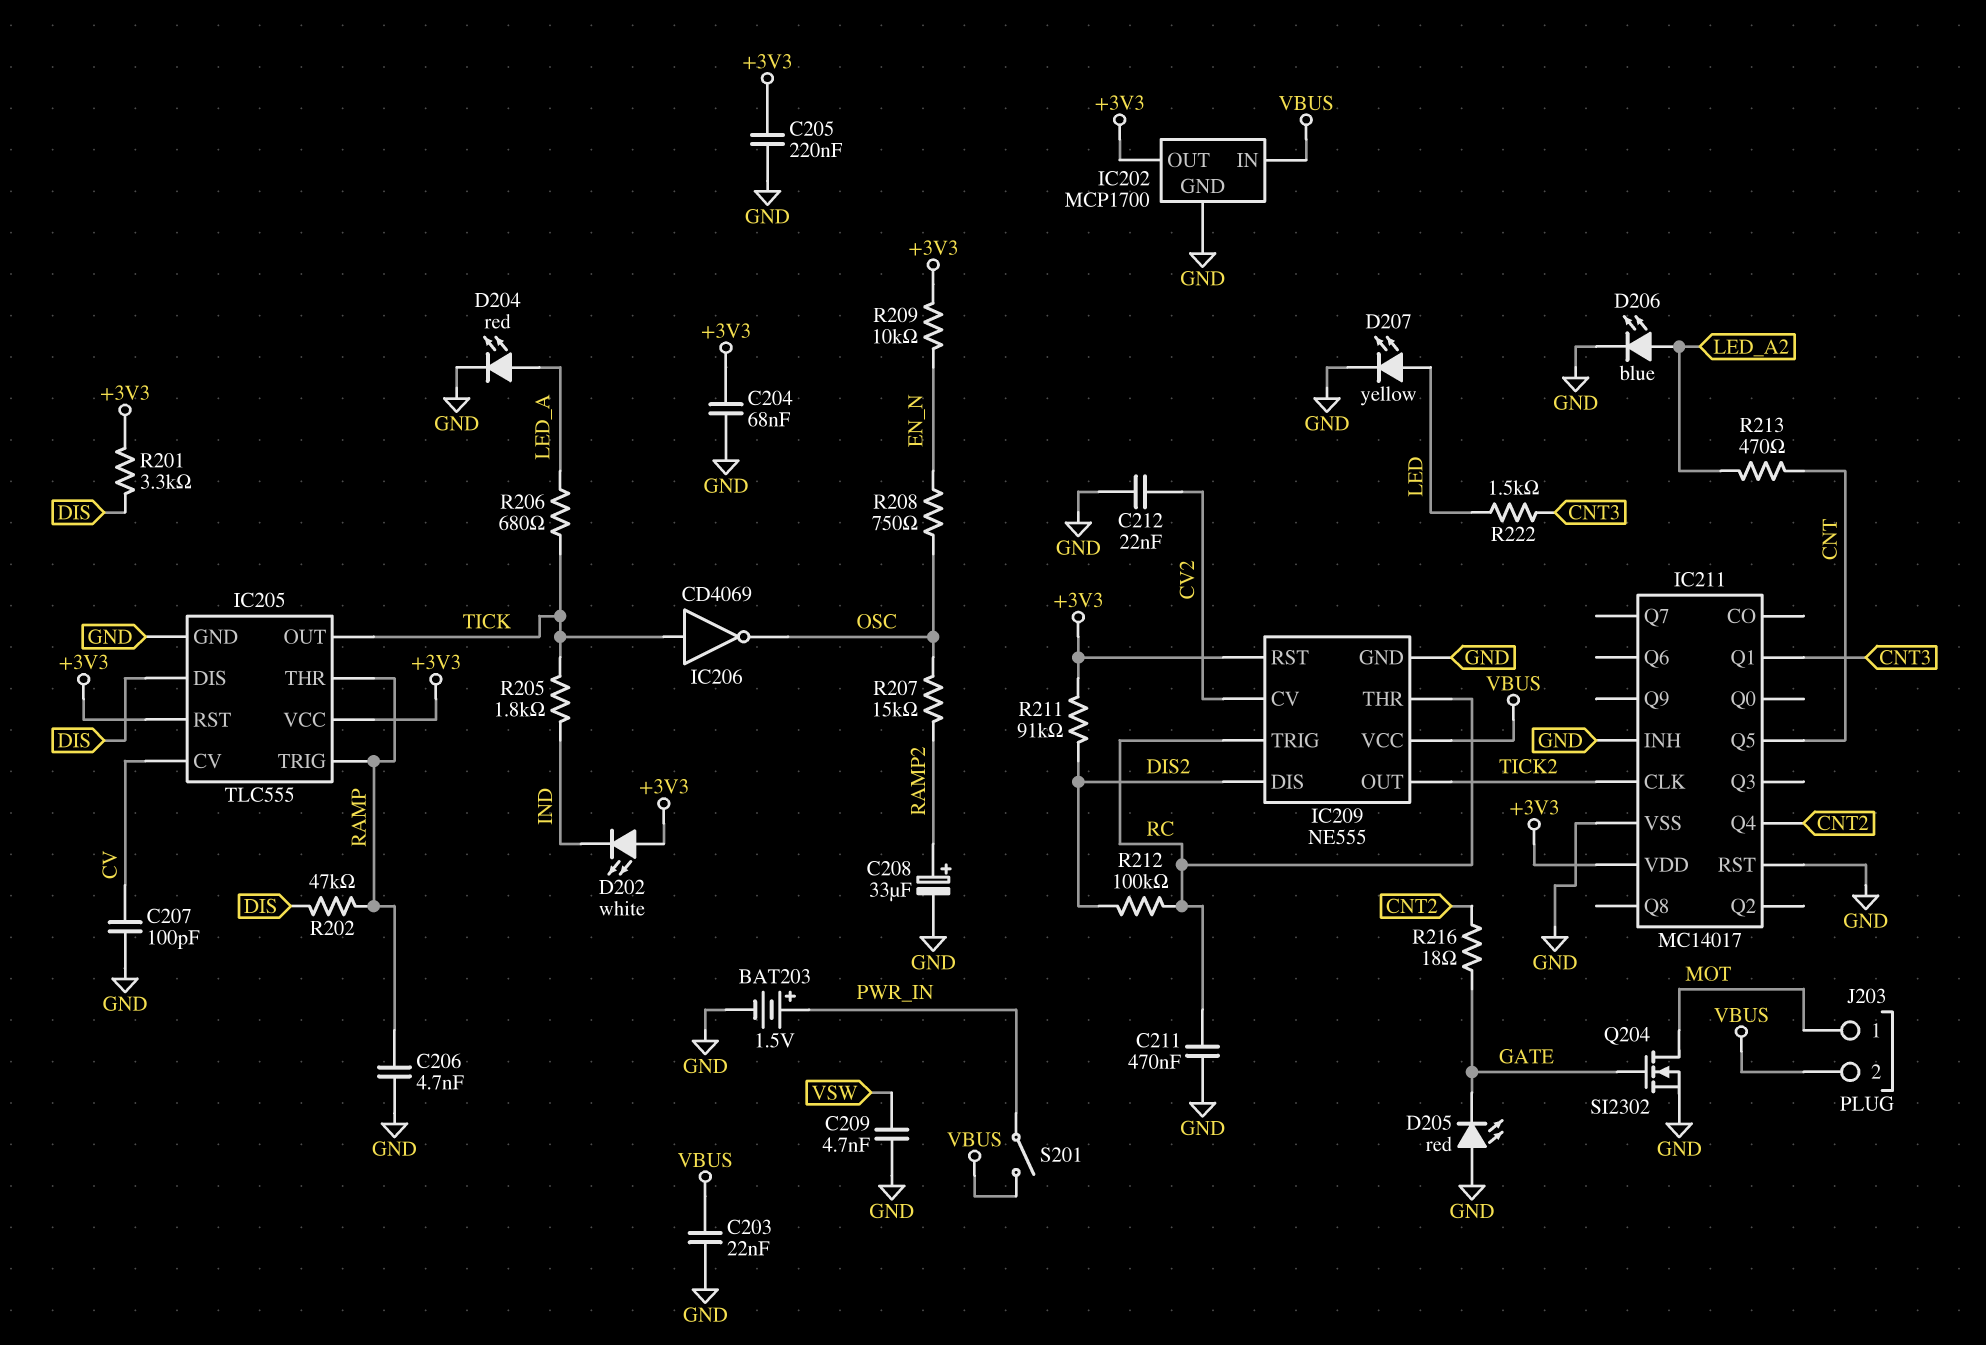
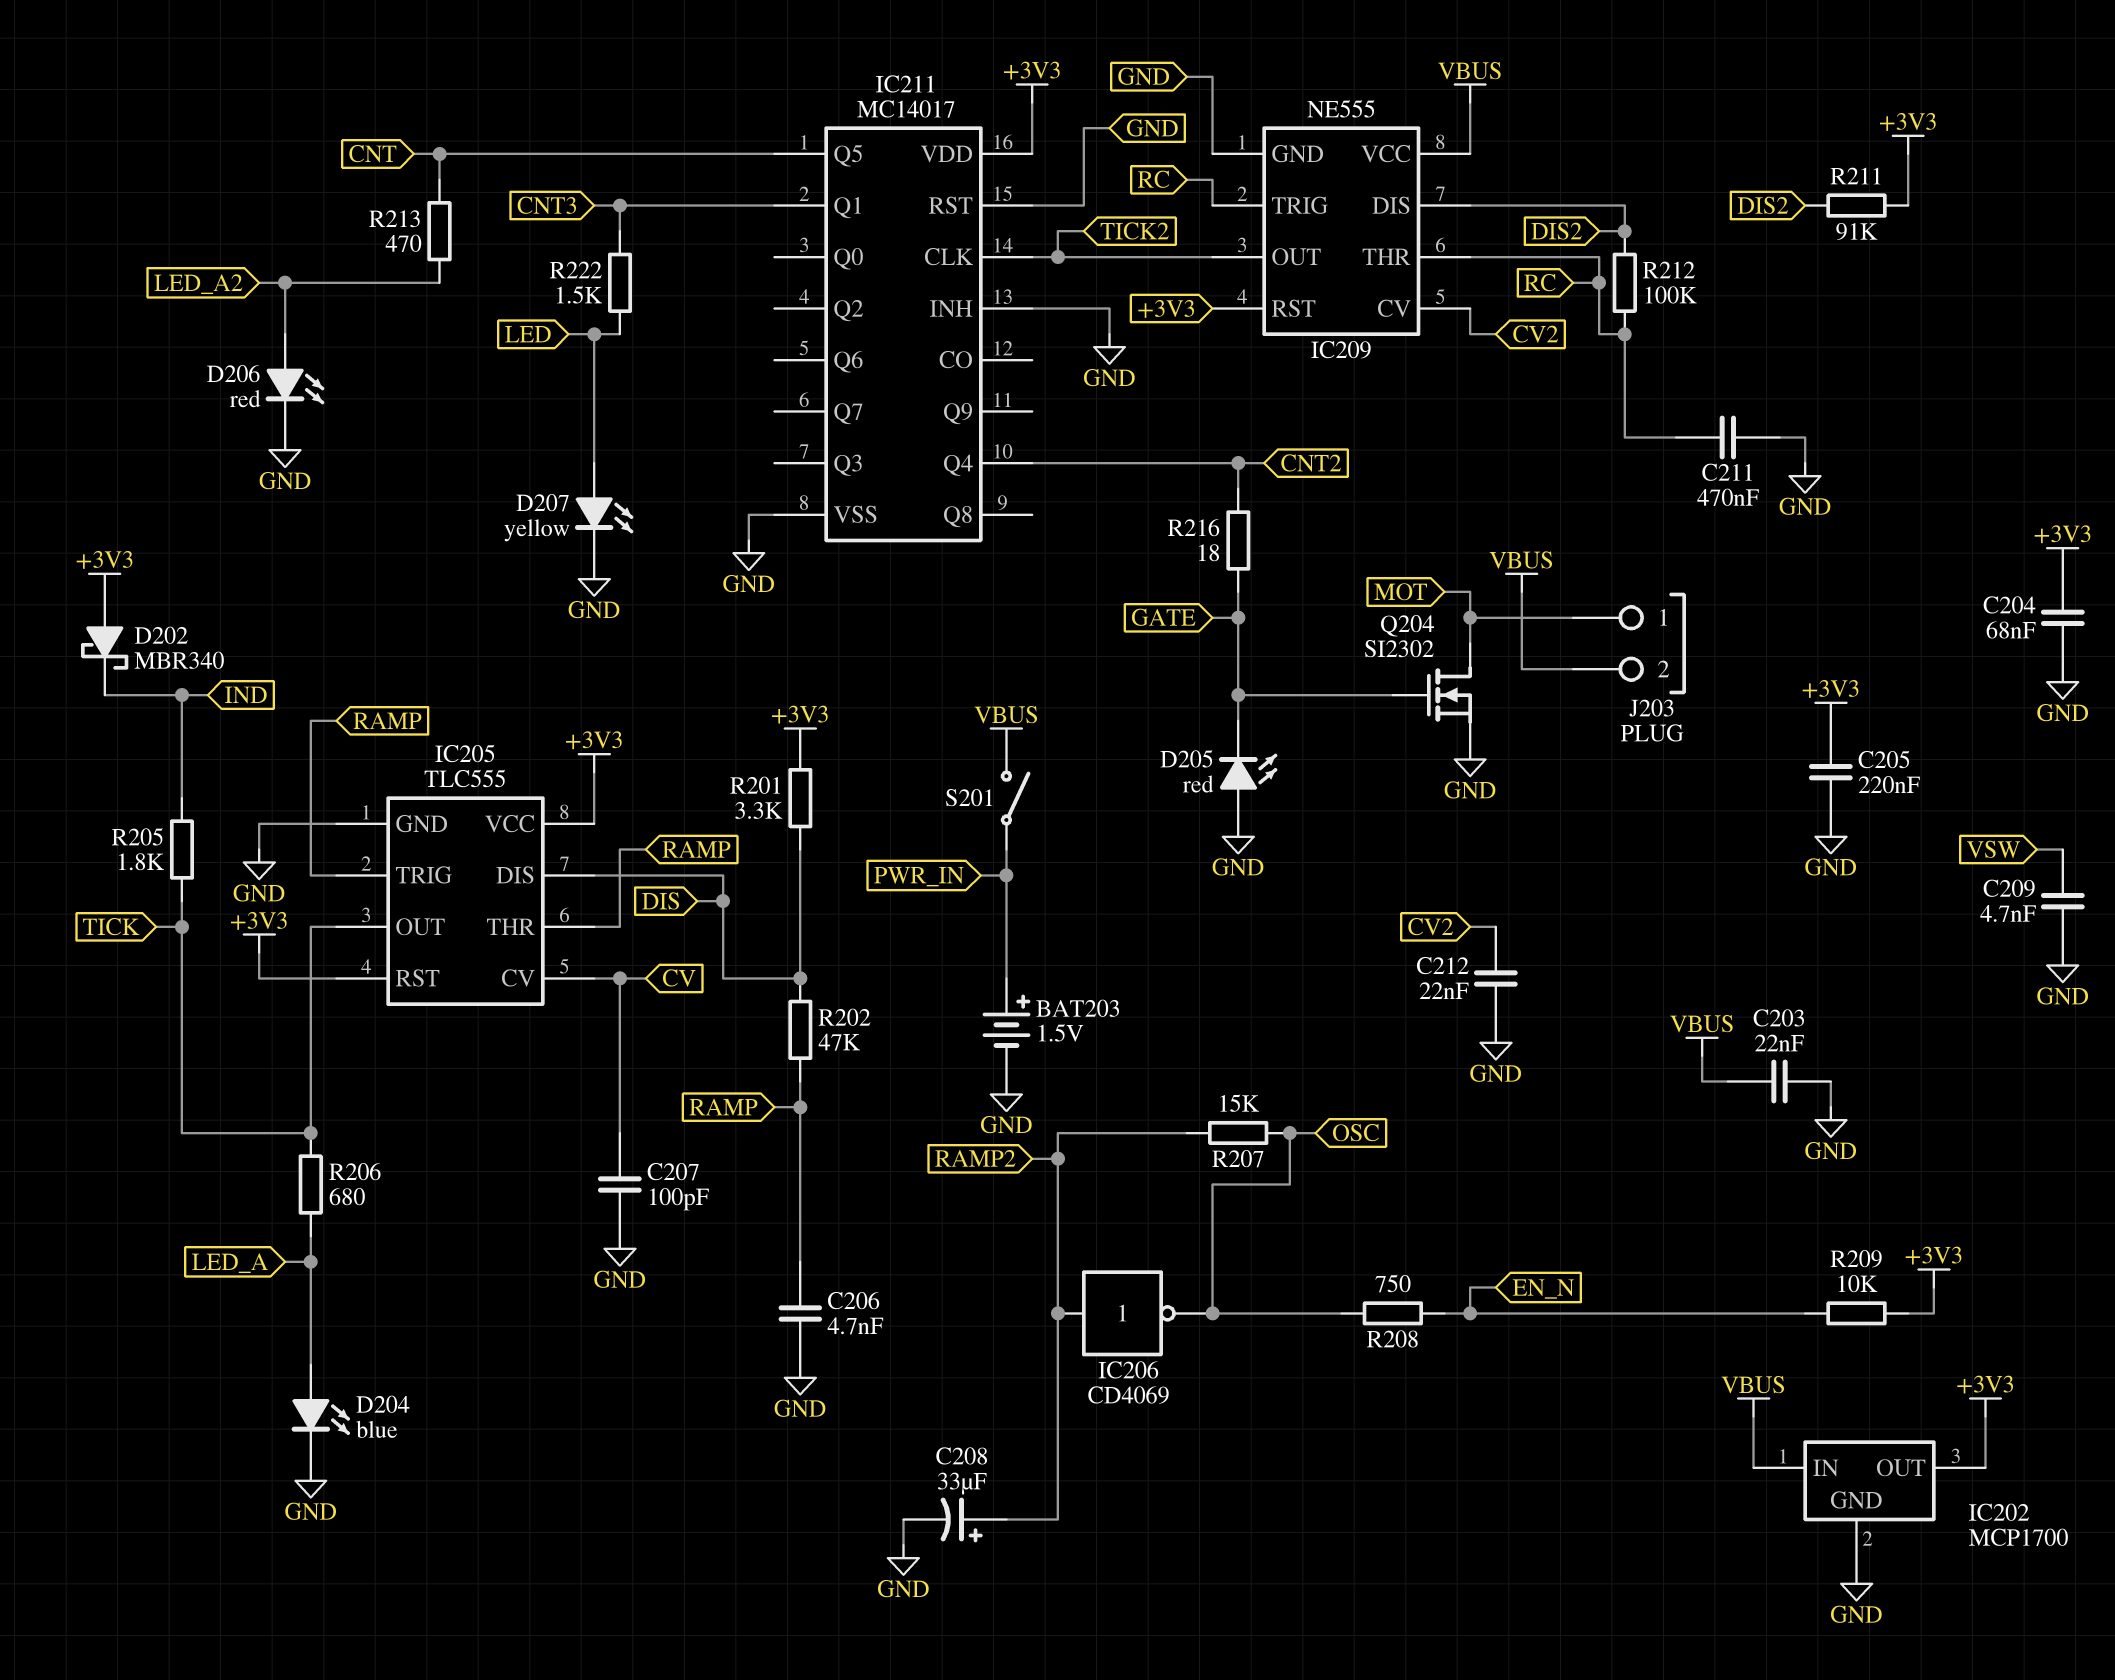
D202: LED white (A +3V3, K IND) -> schottky MBR340 (A +3V3, K IND)
D204: LED red (A LED_A, K GND) -> LED blue (A LED_A, K GND)
D206: LED blue (A LED_A2, K GND) -> LED red (A LED_A2, K GND)
IC206: NOT CD4069 (in TICK, out OSC) -> NOT CD4069 (in RAMP2, out OSC)

